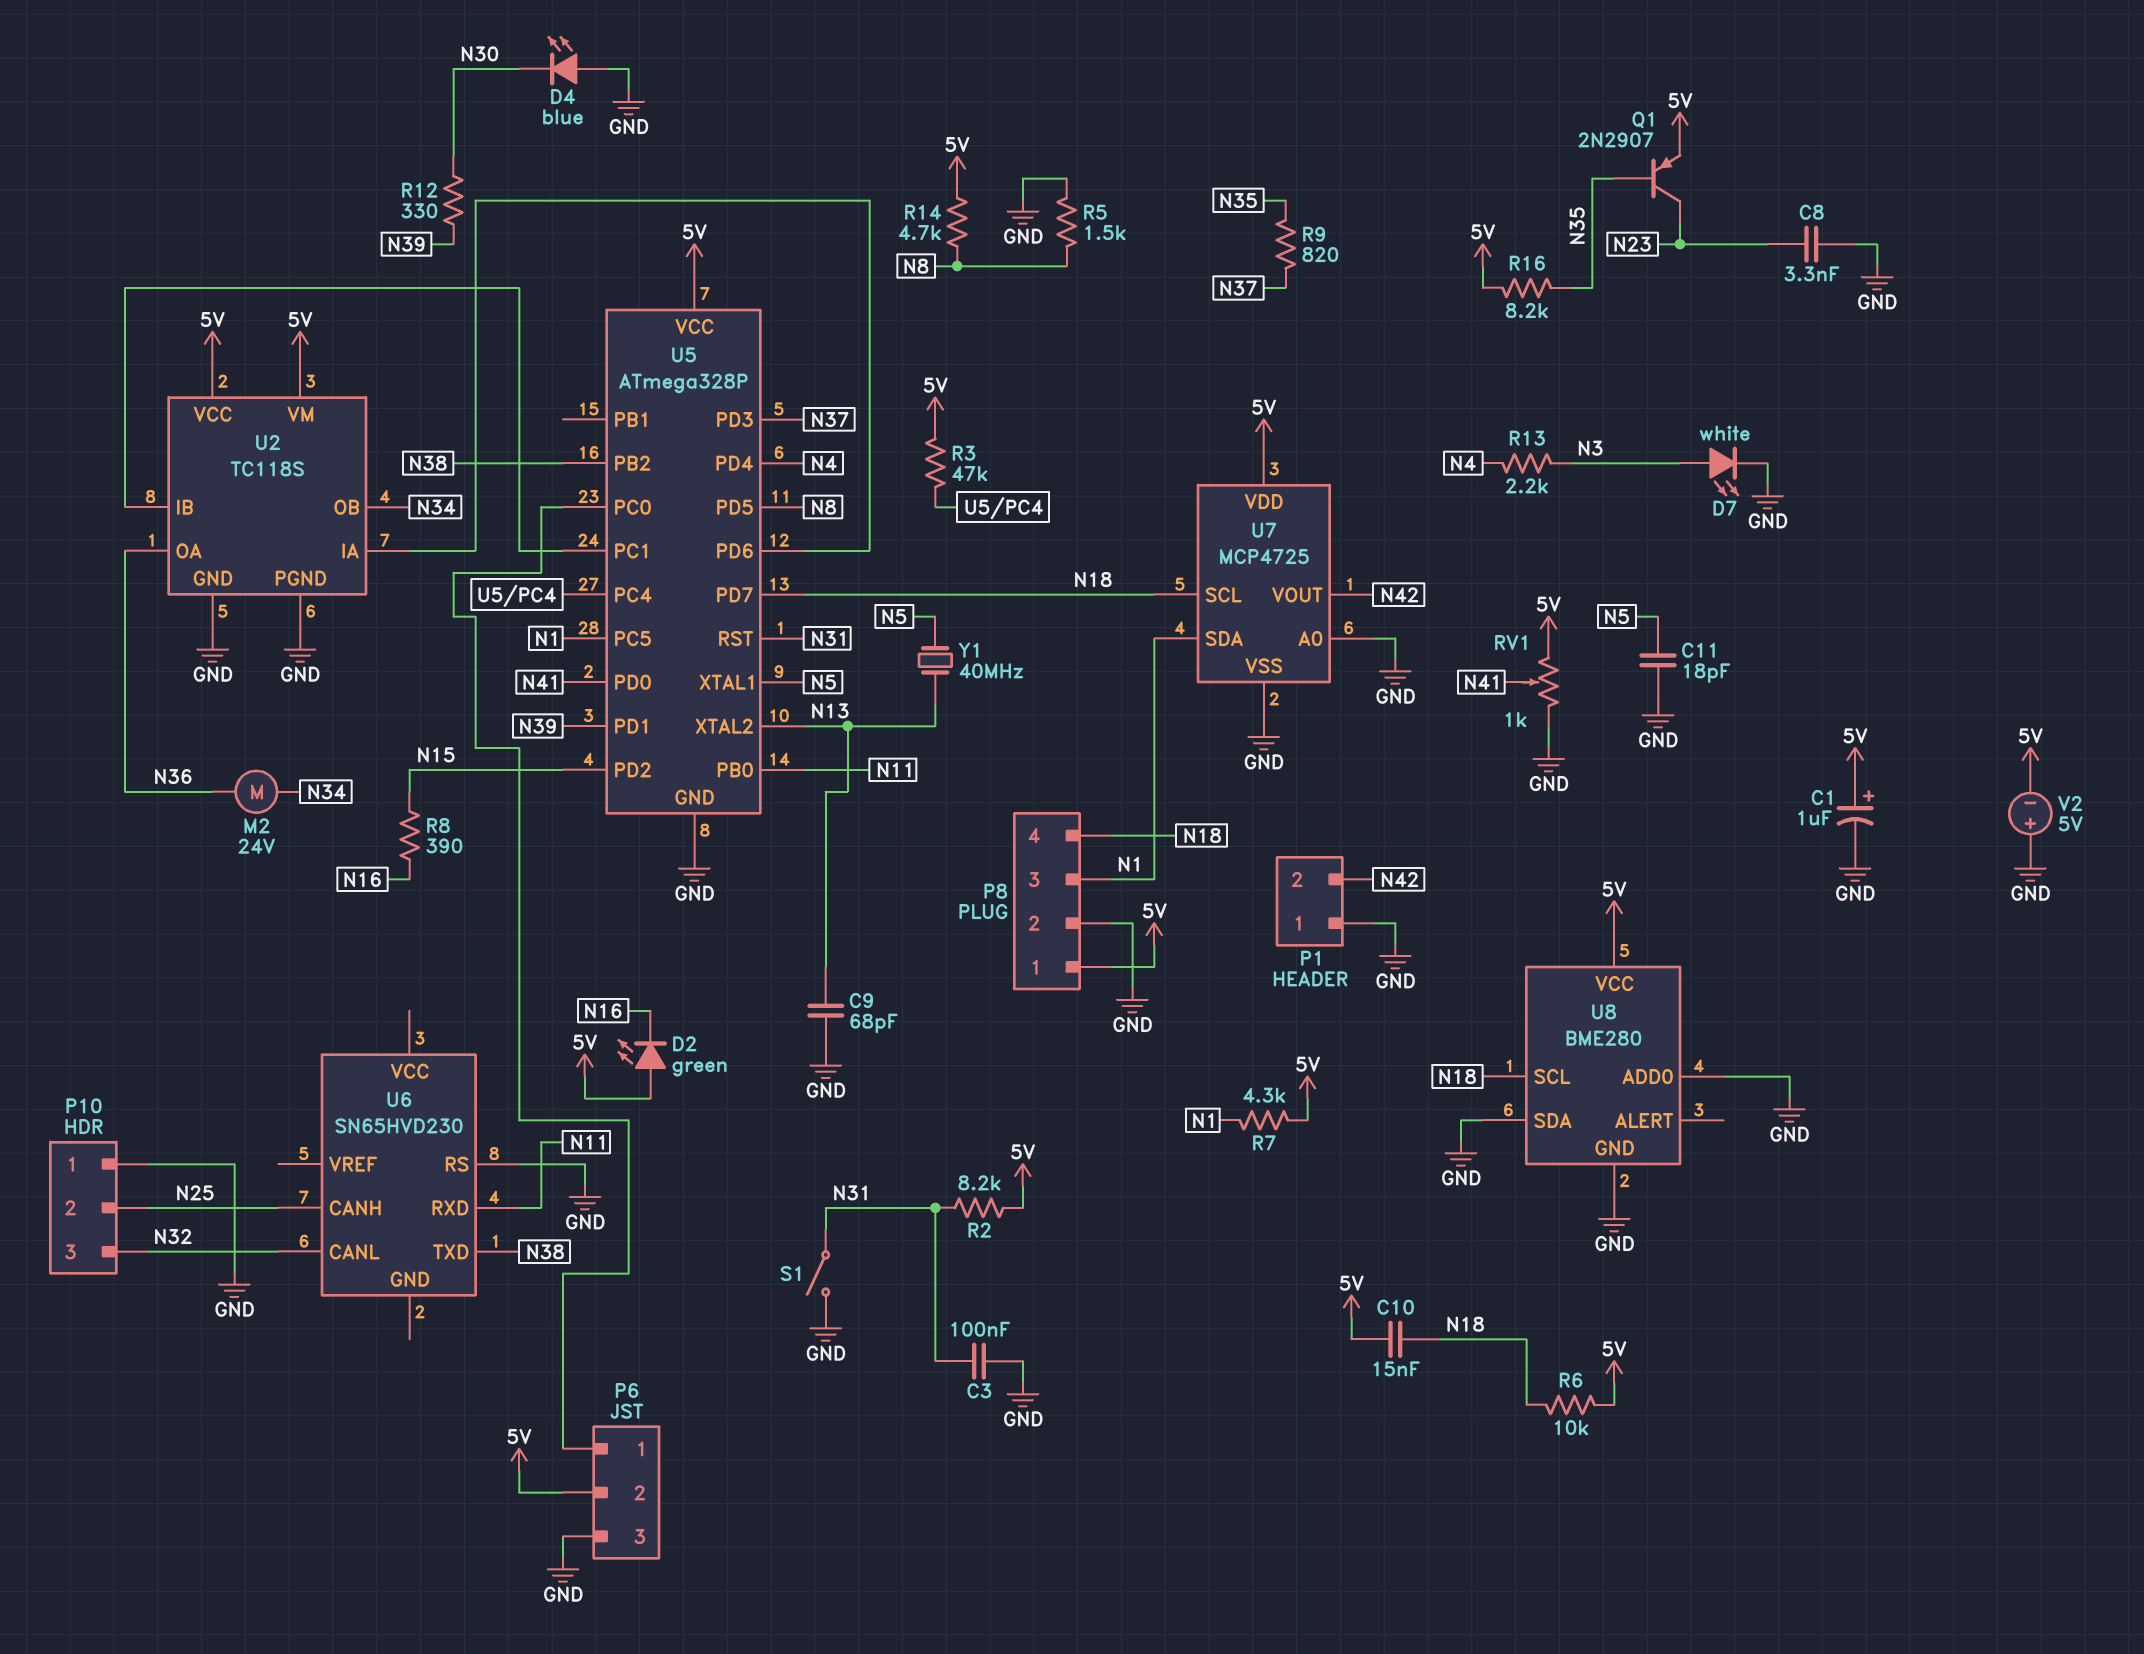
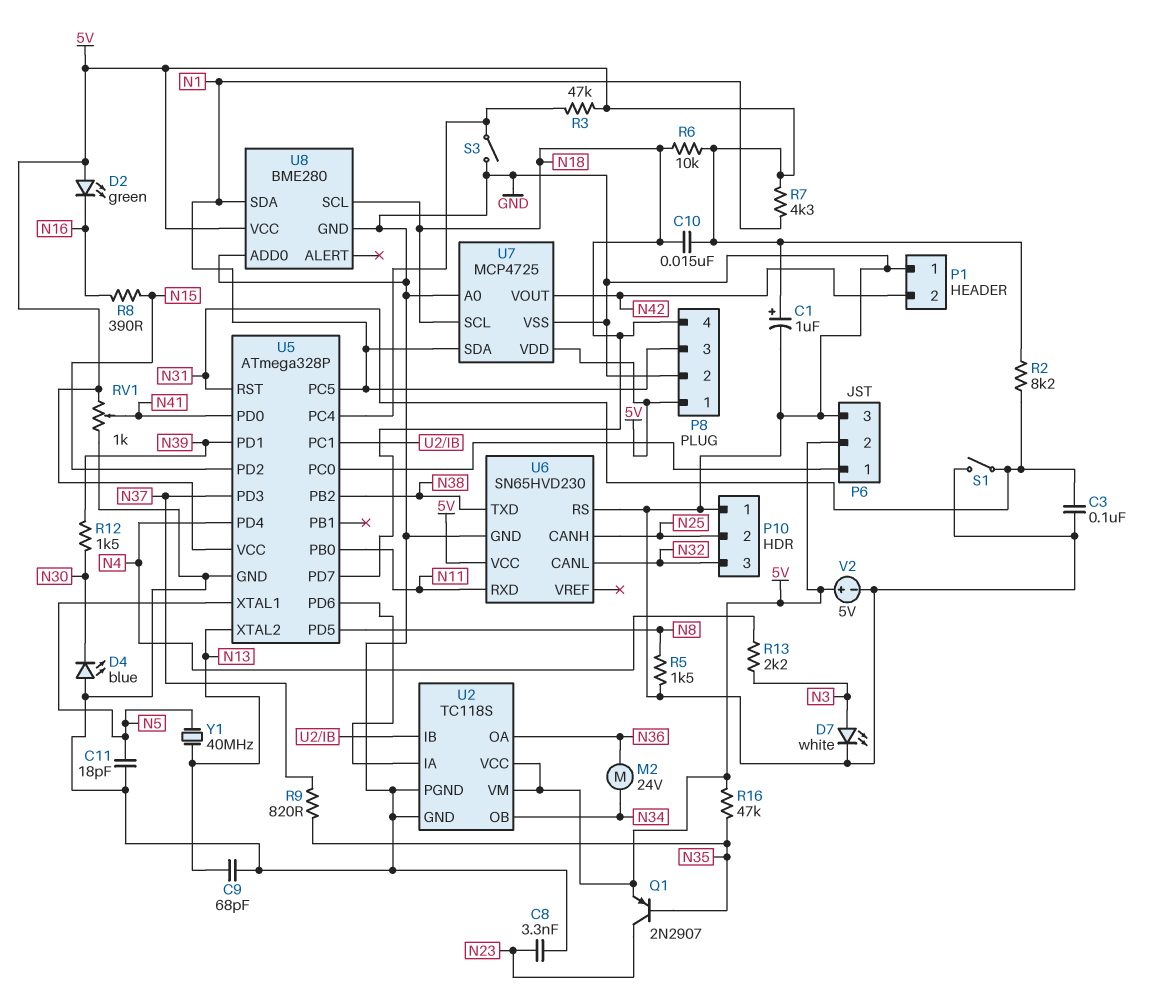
R12: 330 (N30, N39) -> 1.5k (N30, N39)
R14: 4.7k (5V, N8) -> none
R16: 8.2k (5V, N35) -> 47k (5V, N35)
S3: none -> switch (GND, U5/PC4)
U6 pin GND: none -> GND
U6 pin VCC: none -> 5V
U8 pin SDA: GND -> N1
V2: 5V (plus GND, minus 5V) -> 5V (plus 5V, minus GND)

